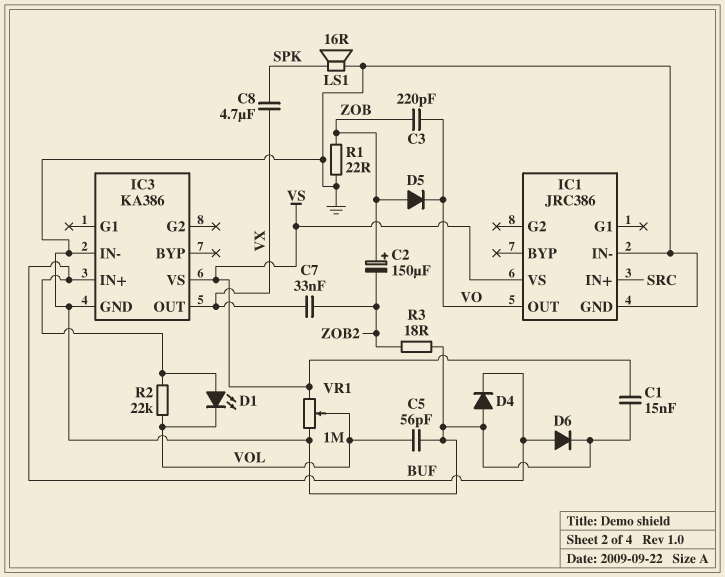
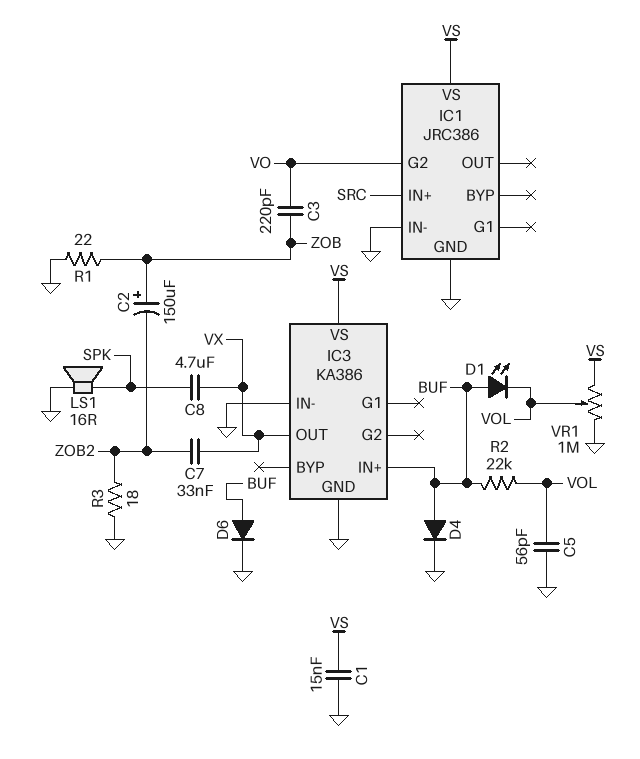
D4: diode (A GND, K BUF) -> diode (A BUF, K GND)
D5: diode (A ZOB, K VO) -> none
IC1 pin G2: none -> VO
IC1 pin OUT: VO -> none

